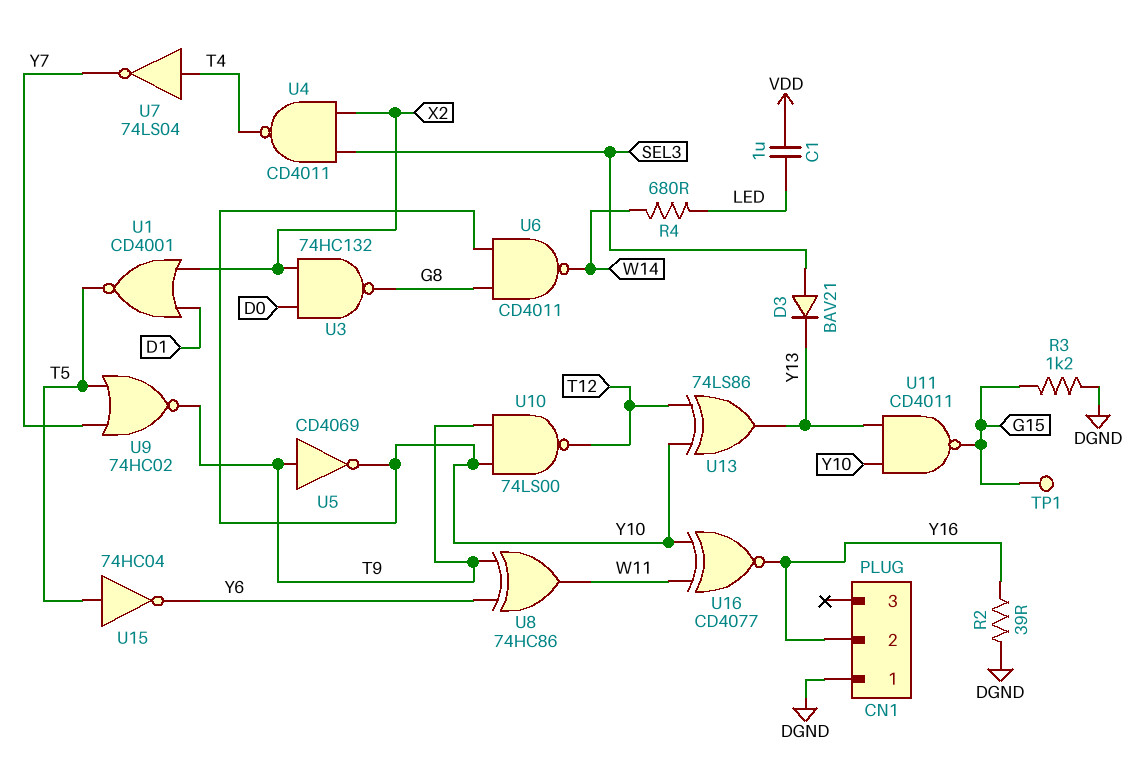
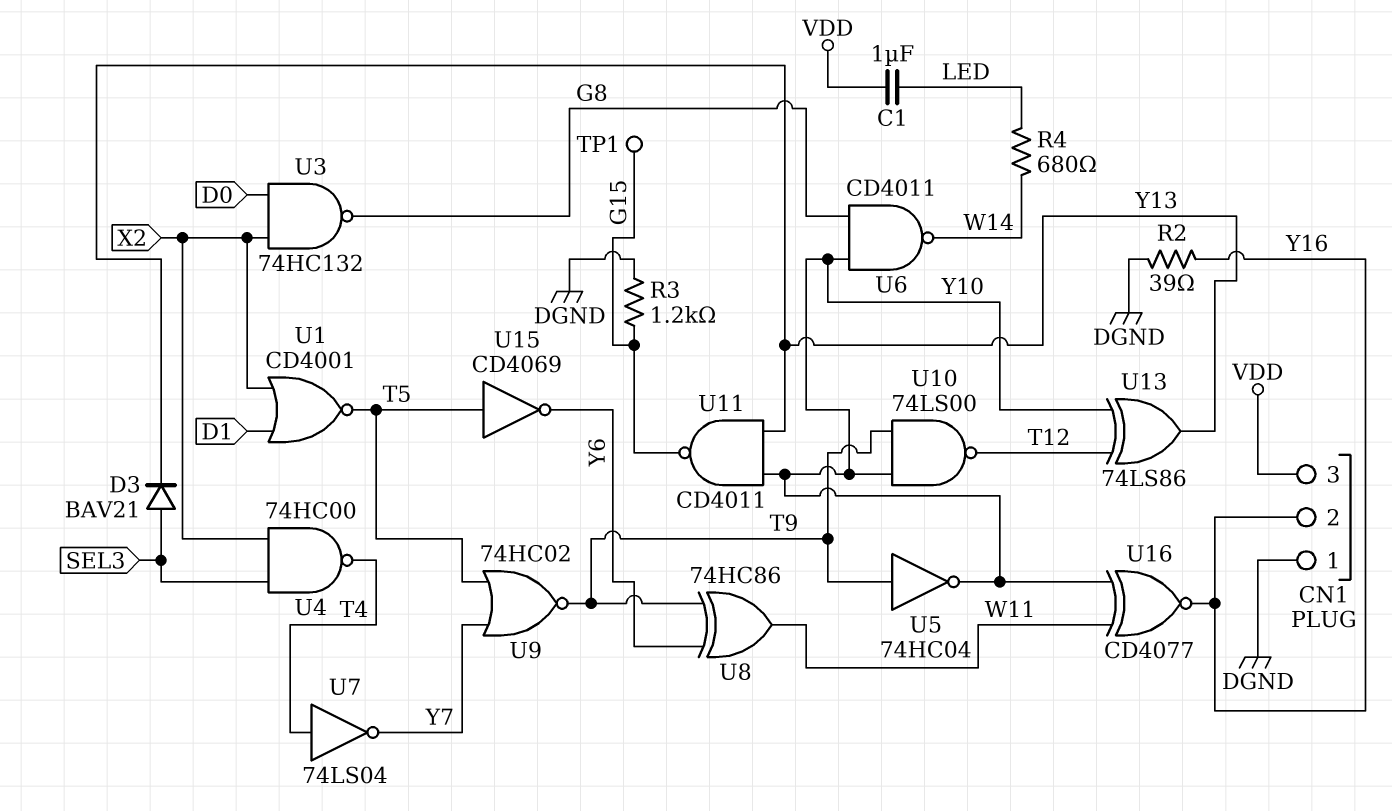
CN1 pin 3: none -> VDD
U4: NAND CD4011 (in SEL3, in X2, out T4) -> NAND 74HC00 (in SEL3, in X2, out T4)
U5: NOT CD4069 (in T9, out Y10) -> NOT 74HC04 (in T9, out Y10)
U15: NOT 74HC04 (in T5, out Y6) -> NOT CD4069 (in T5, out Y6)

